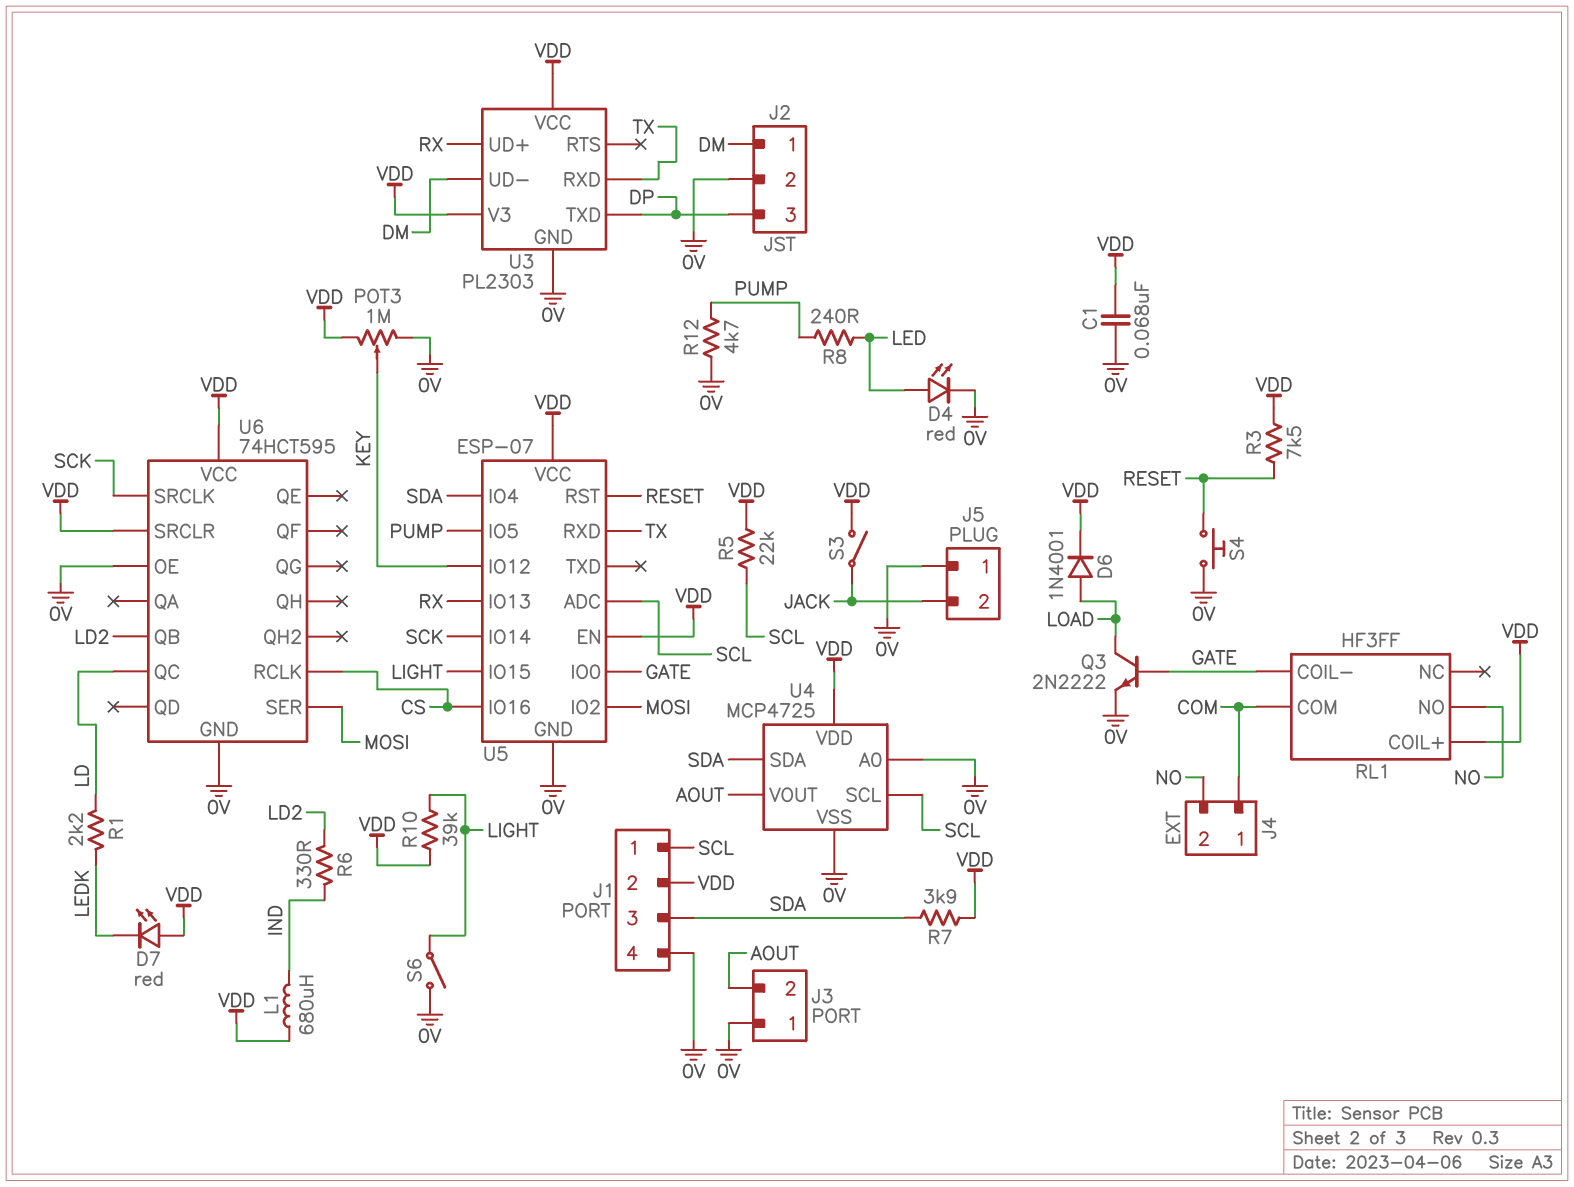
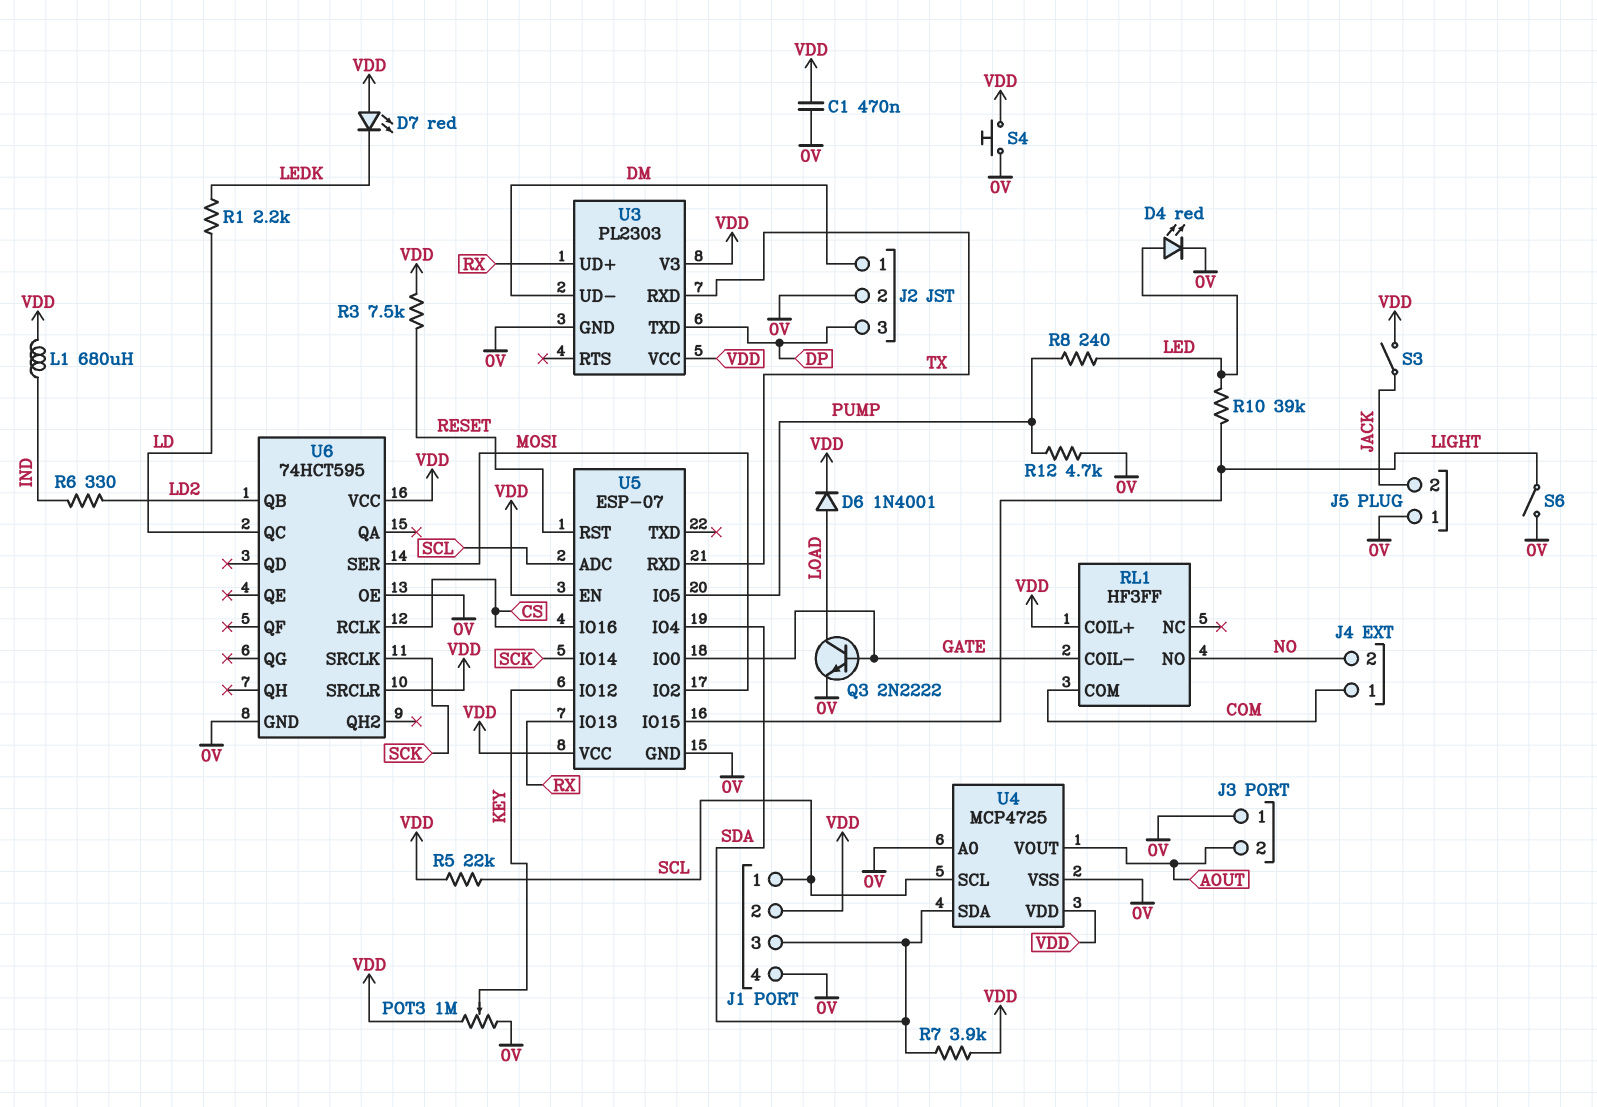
C1: 68nF (0V, VDD) -> 470nF (0V, VDD)
R10: 39k (LIGHT, VDD) -> 39k (LED, LIGHT)
S4: button (0V, RESET) -> button (0V, VDD)

